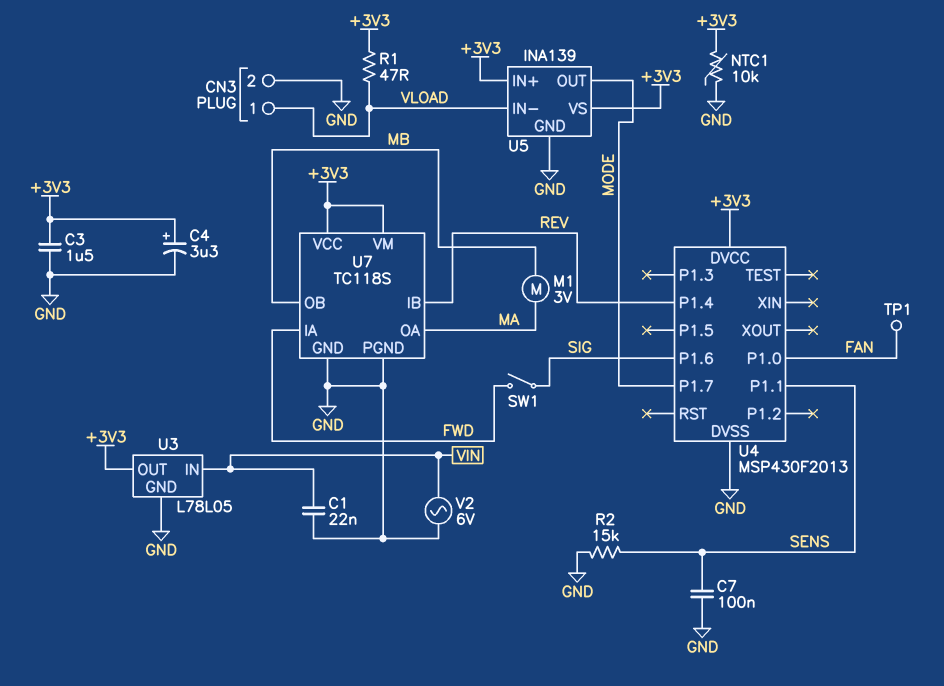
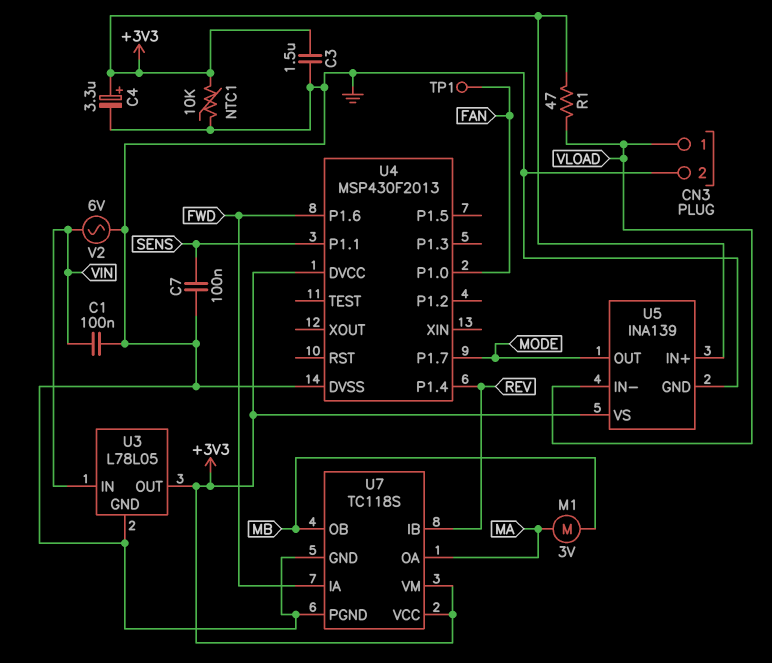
C1: 22nF (GND, VIN) -> 100nF (GND, VIN)
R2: 15k (GND, SENS) -> none
SW1: switch (FWD, SIG) -> none
U4 pin P1.6: SIG -> FWD

